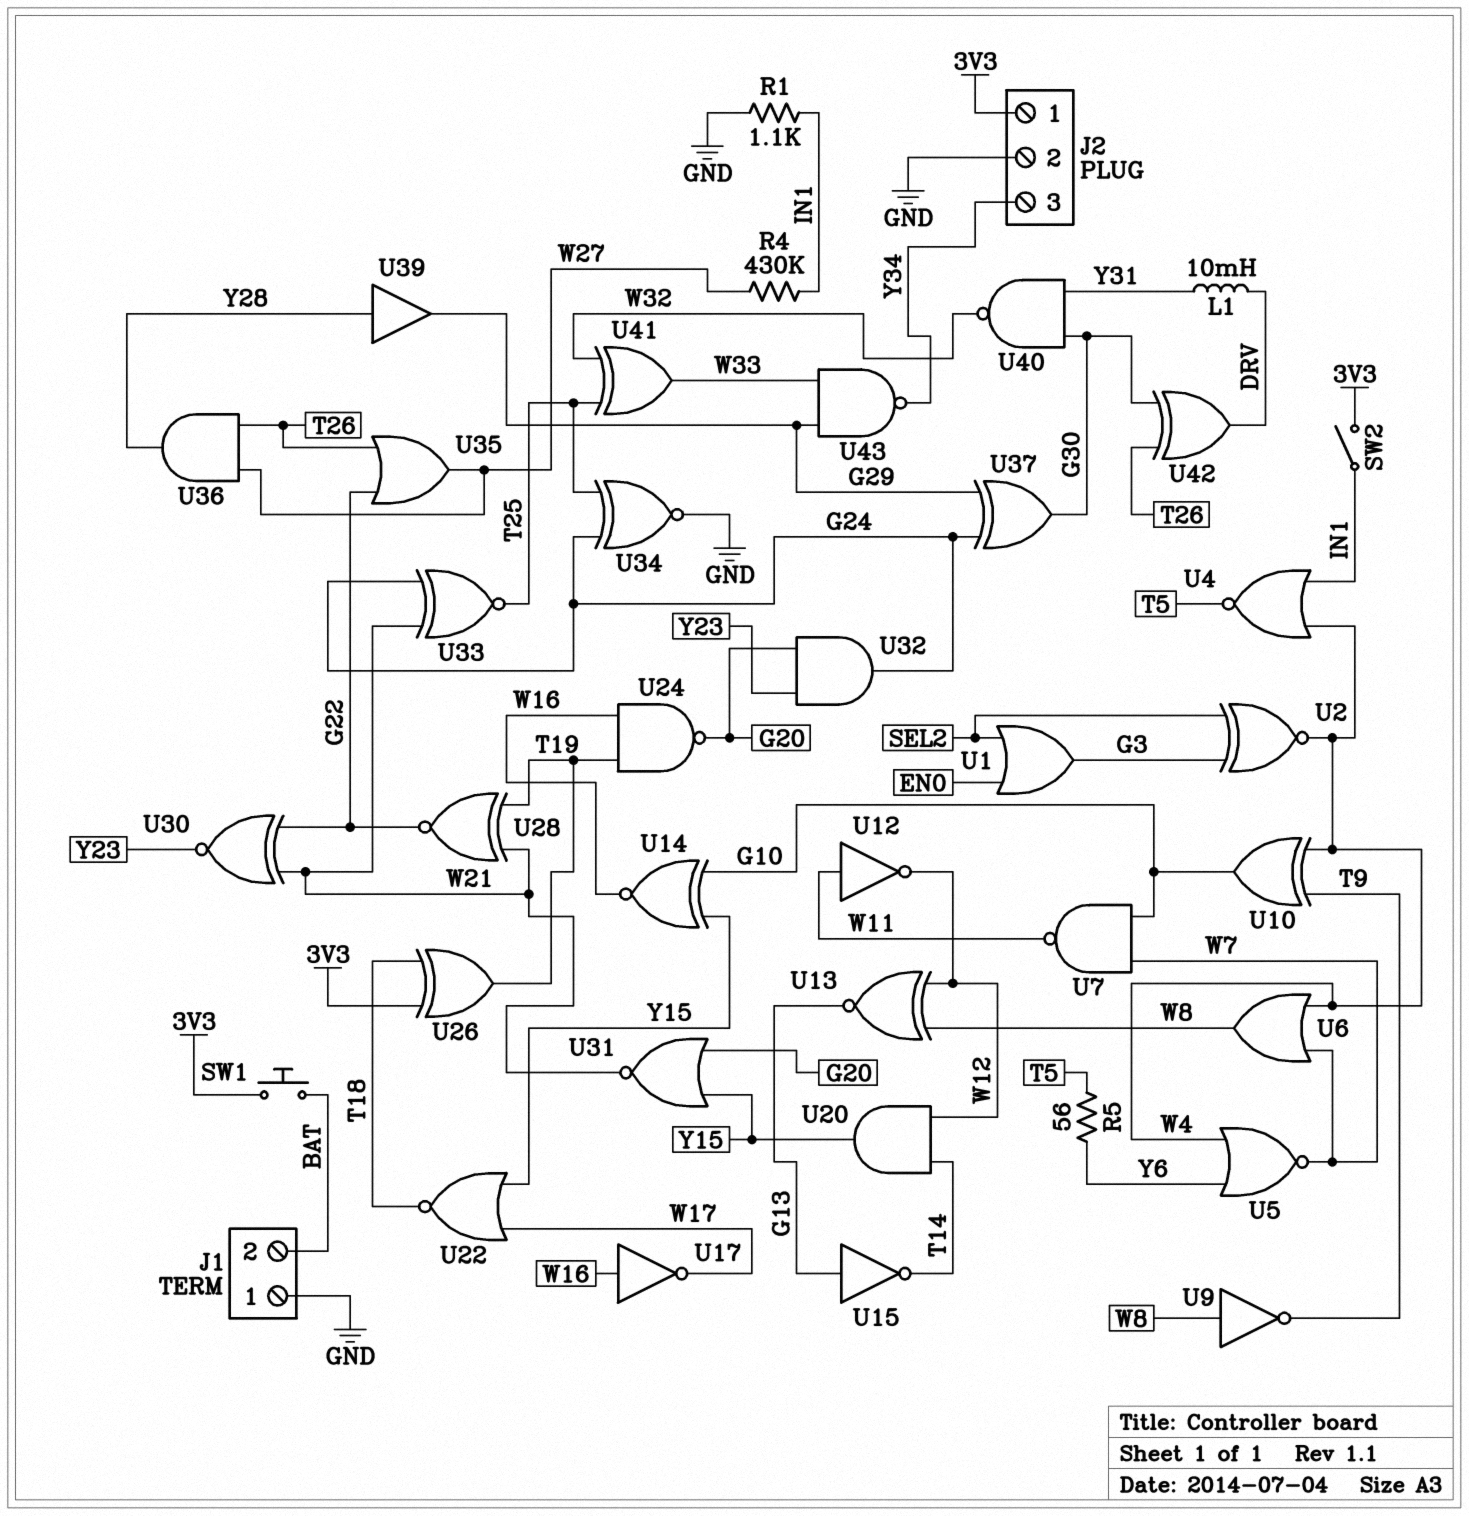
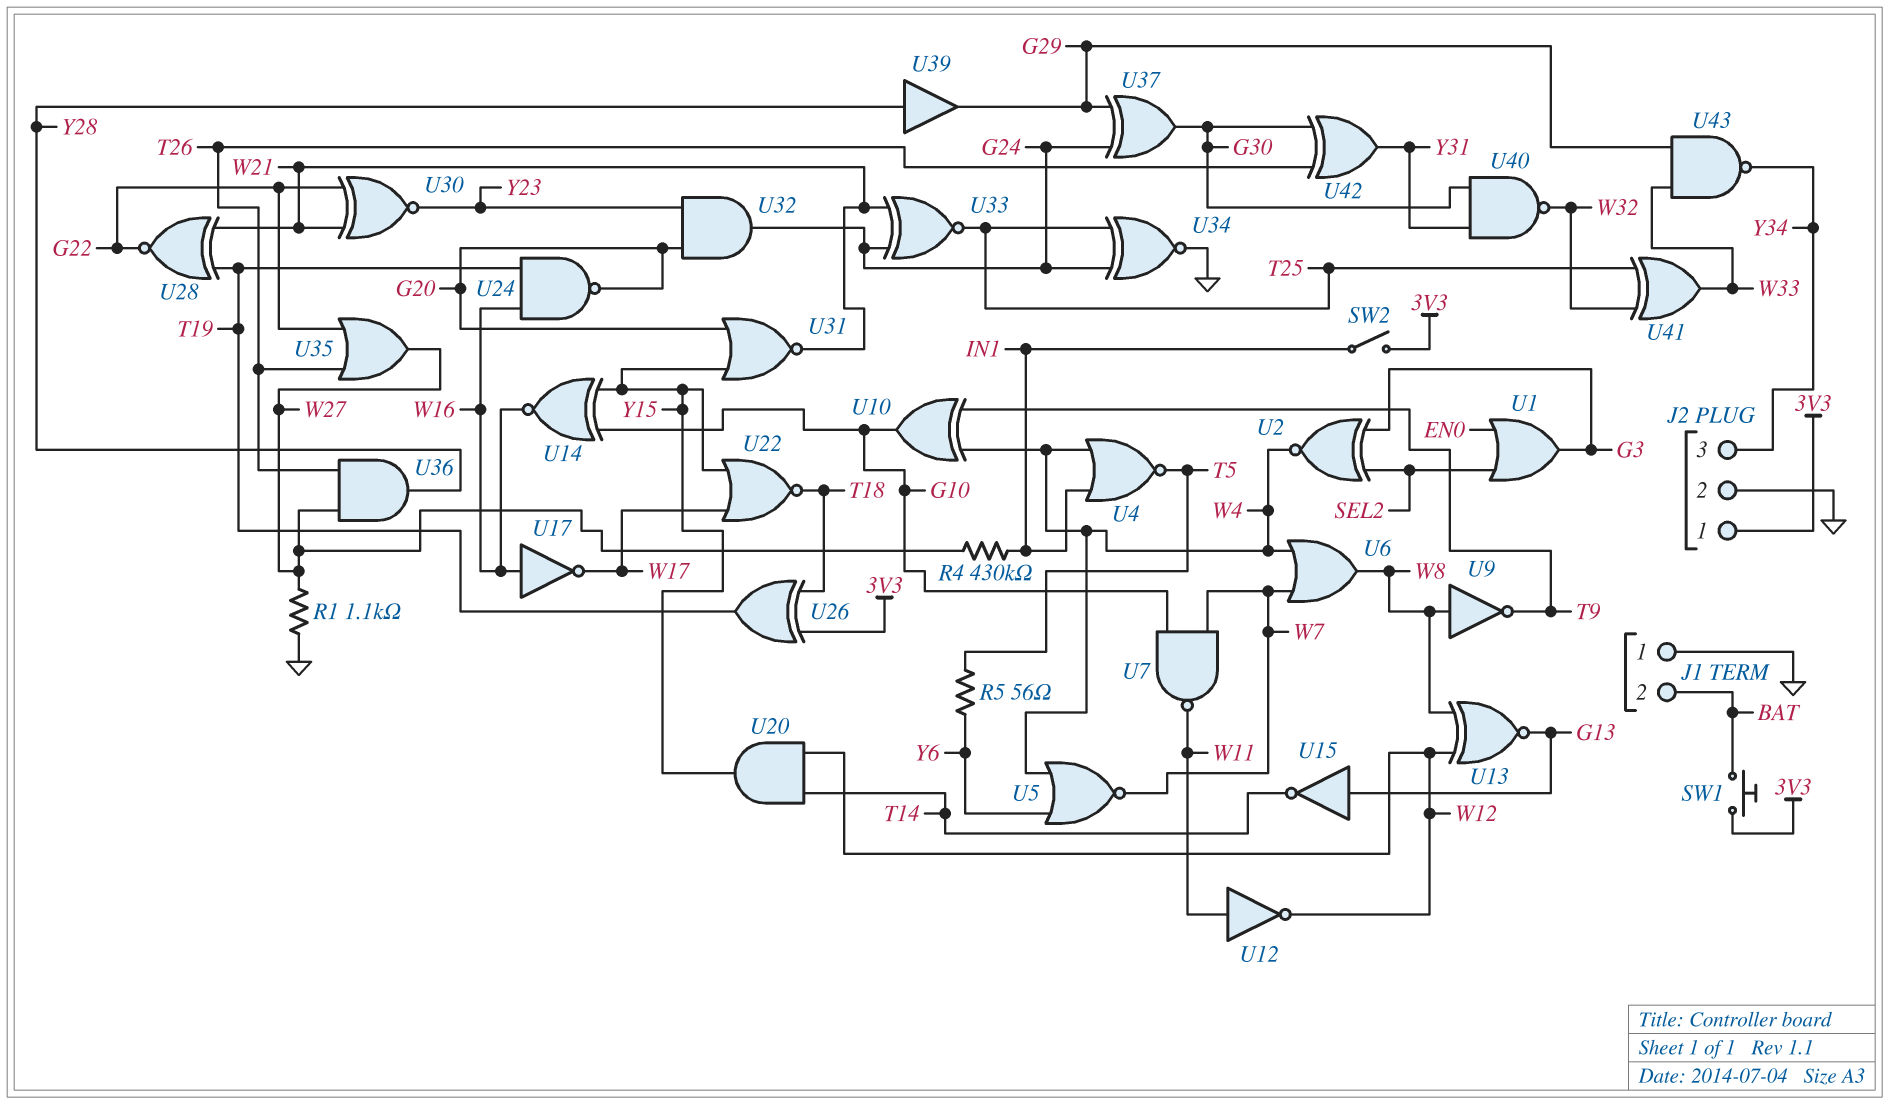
L1: 10mH (DRV, Y31) -> none
R1: 1.1k (GND, IN1) -> 1.1k (GND, W27)
U42: XOR (in G30, in T26, out DRV) -> XOR (in G30, in T26, out Y31)

